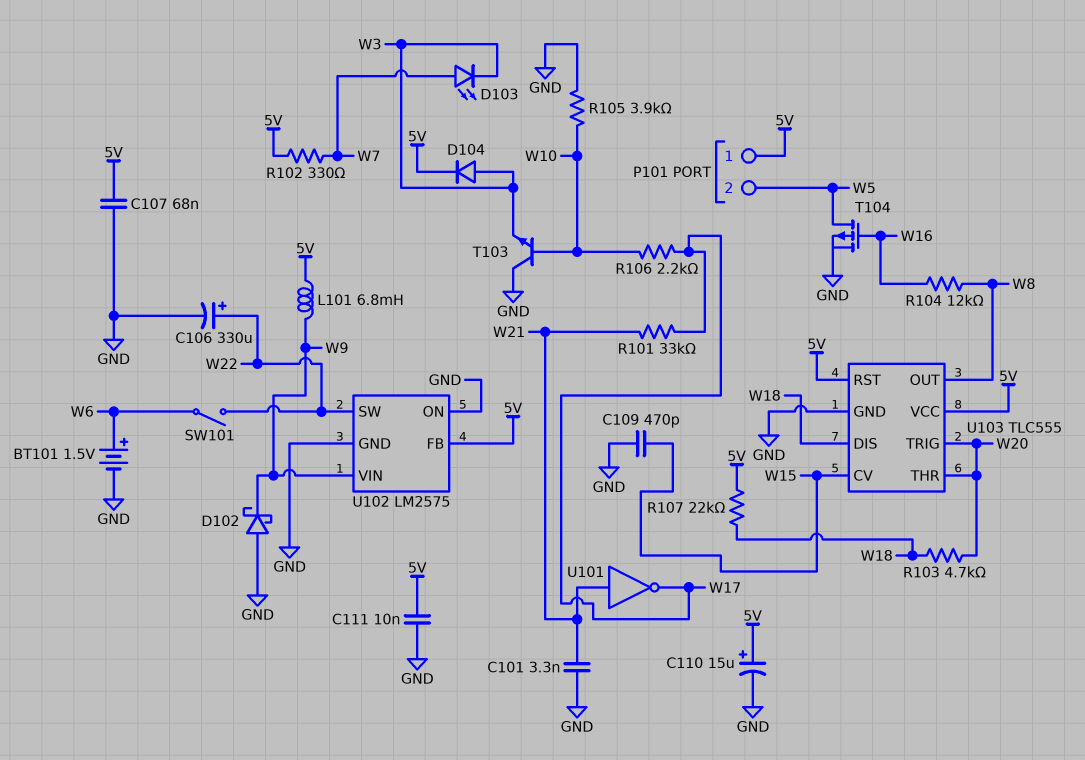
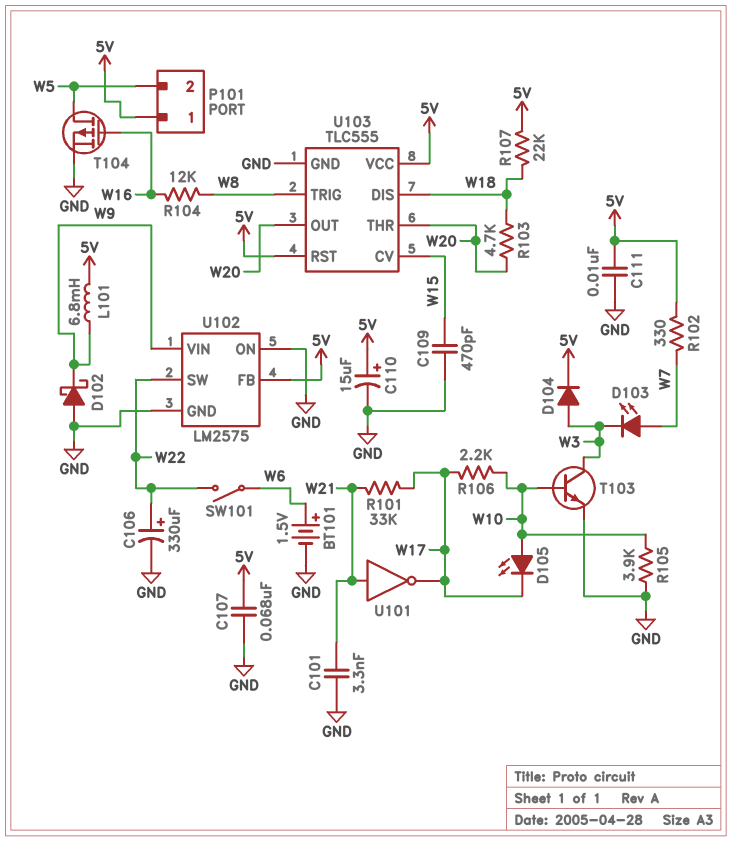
D105: none -> LED (A W10, K W17)
T103: NPN (B W10, C GND, E W3) -> NPN (B W10, C W3, E GND)
U103 pin OUT: W8 -> W20
U103 pin TRIG: W20 -> W8

